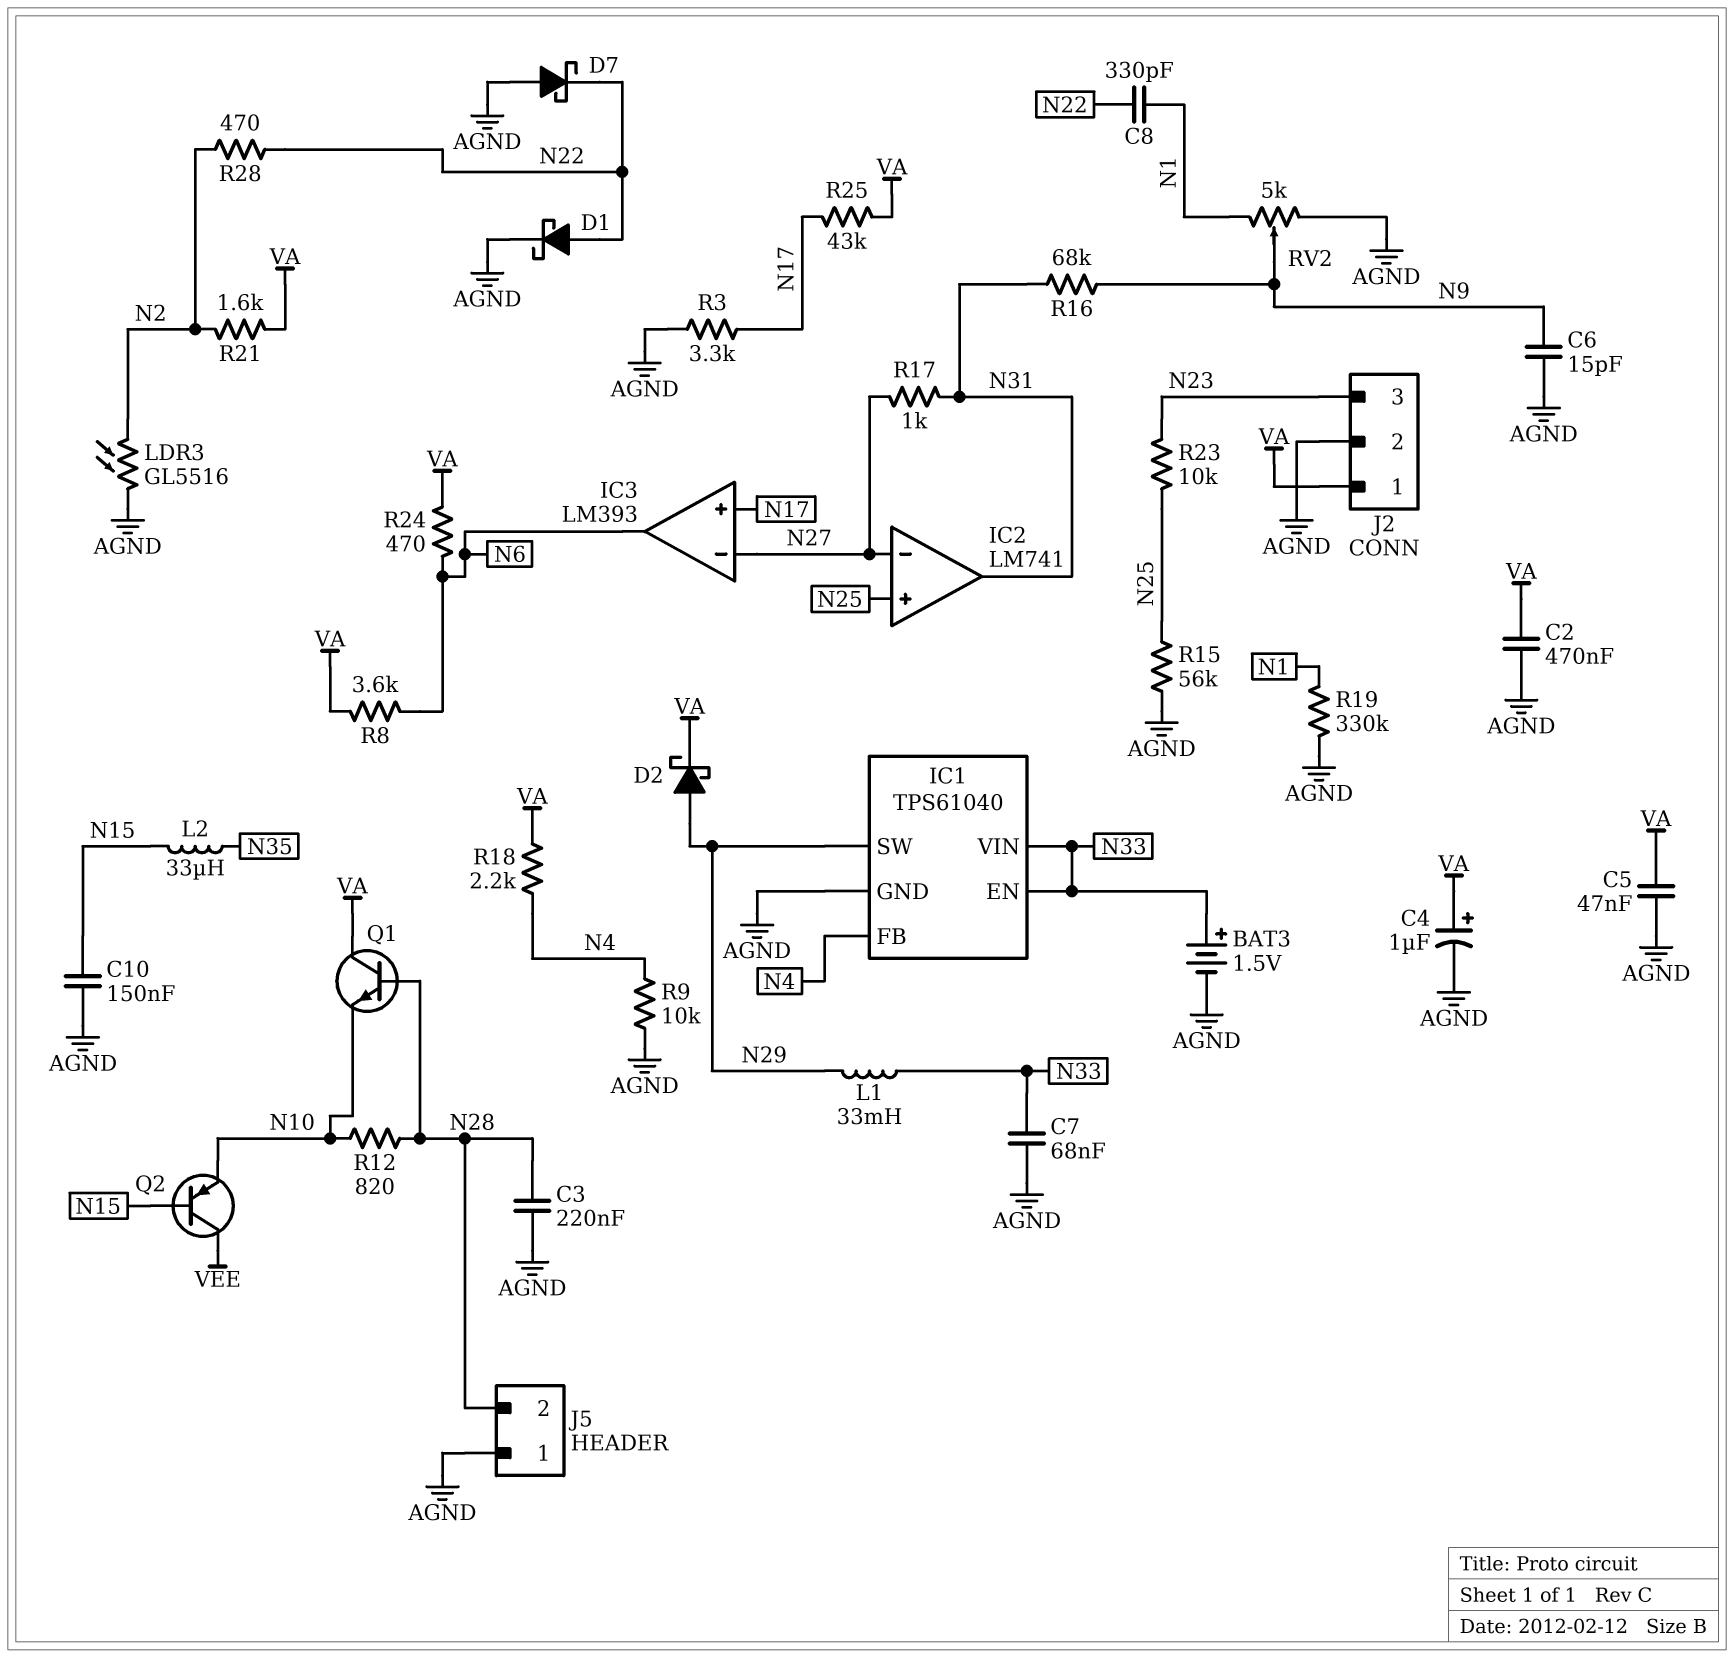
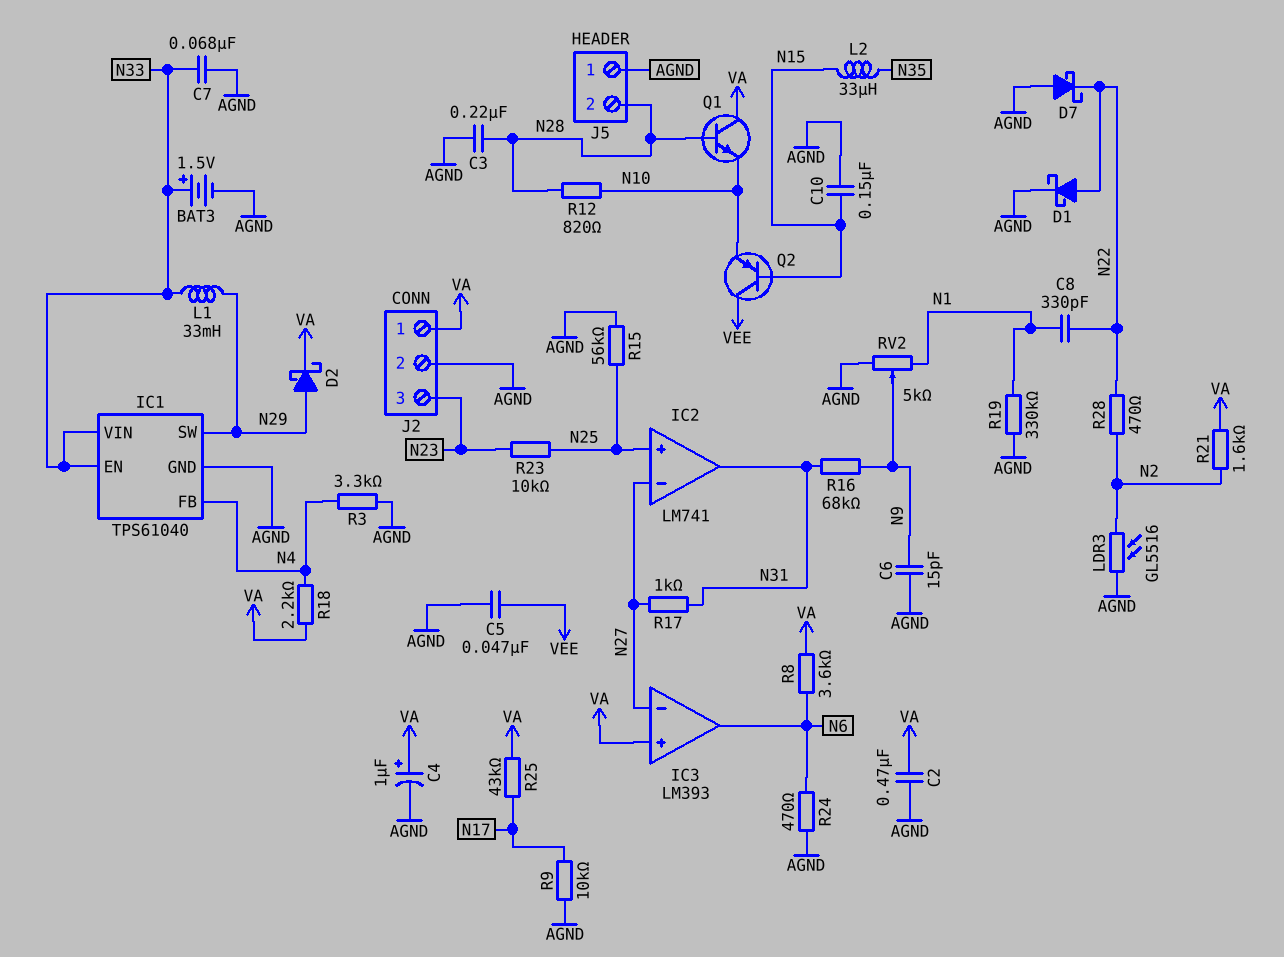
C5: 47nF (AGND, VA) -> 47nF (AGND, VEE)
IC3 pin in+: N17 -> VA
R3: 3.3k (AGND, N17) -> 3.3k (AGND, N4)
R9: 10k (AGND, N4) -> 10k (AGND, N17)
R24: 470 (N6, VA) -> 470 (AGND, N6)

